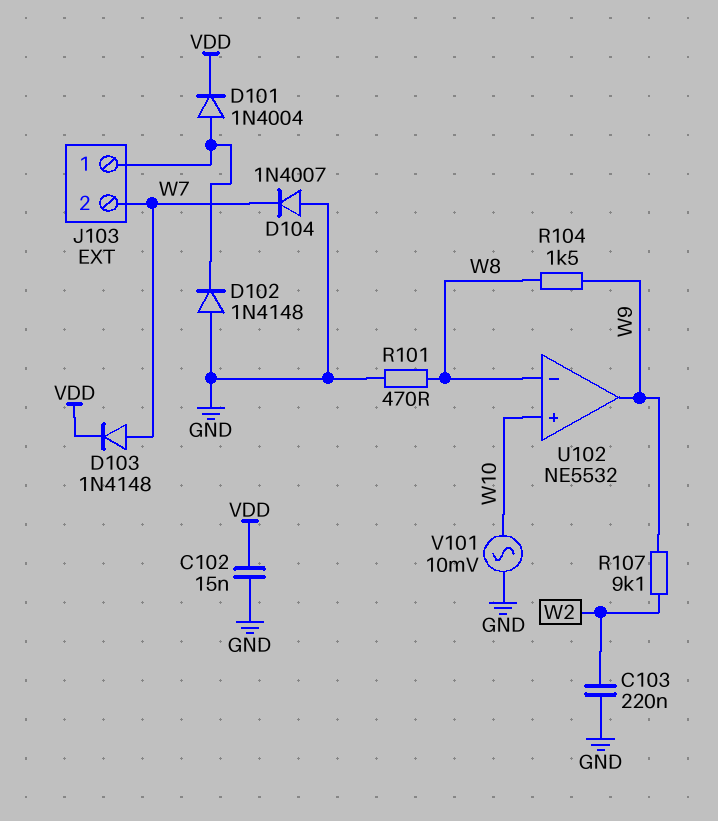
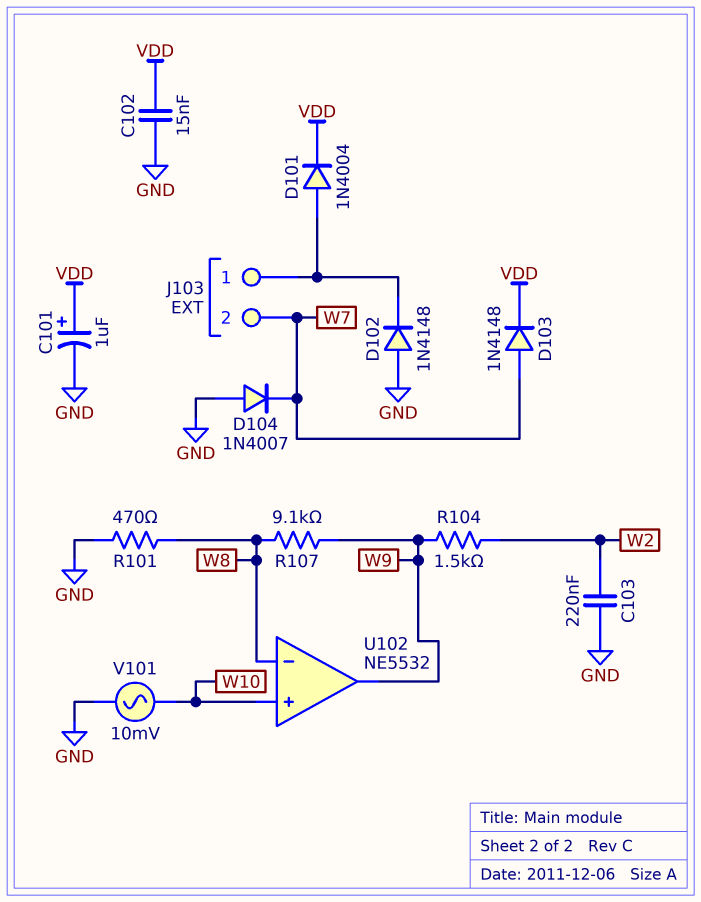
C101: none -> 1uF (plus VDD, minus GND)
R104: 1.5k (W8, W9) -> 1.5k (W2, W9)
R107: 9.1k (W2, W9) -> 9.1k (W8, W9)

